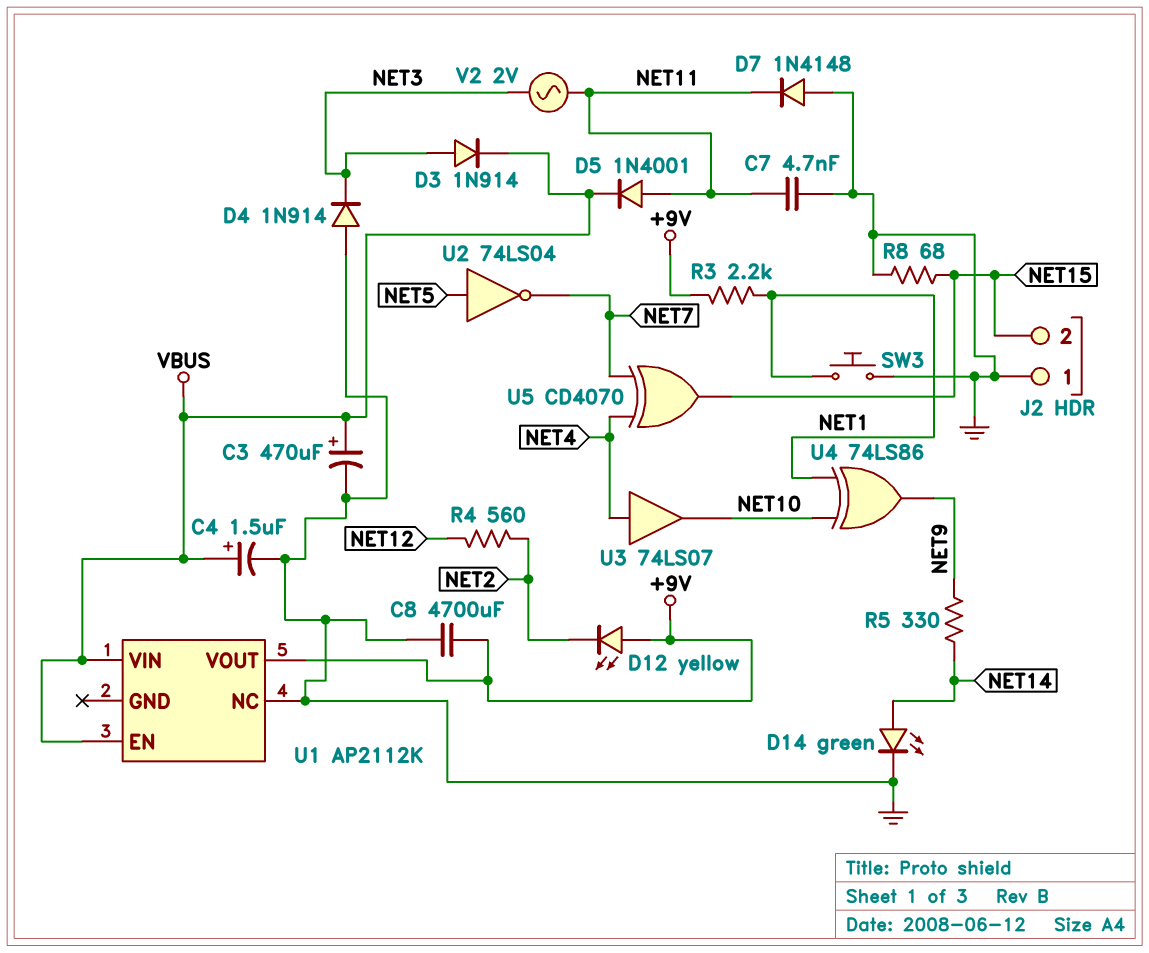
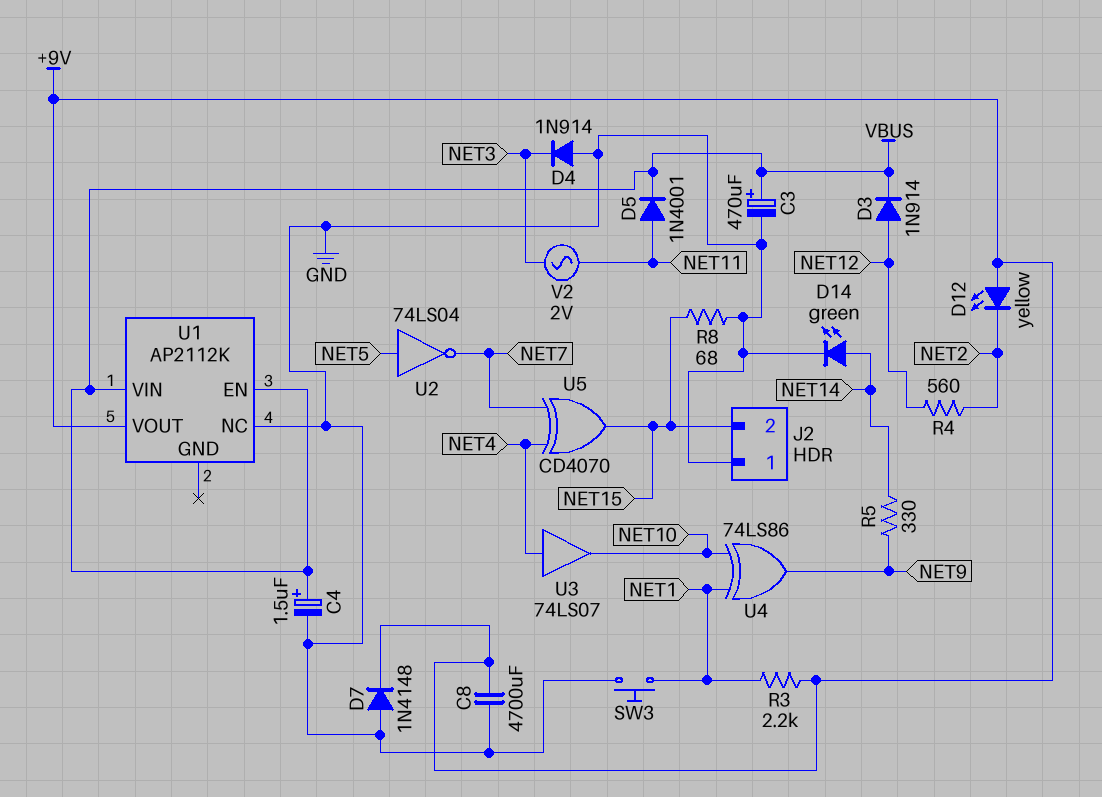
C7: 4.7nF (GND, NET11) -> none
D3: diode 1N914 (A NET3, K VBUS) -> diode 1N914 (A NET12, K VBUS)
D7: diode 1N4148 (A GND, K NET11) -> diode 1N4148 (A GND, K +9V)

